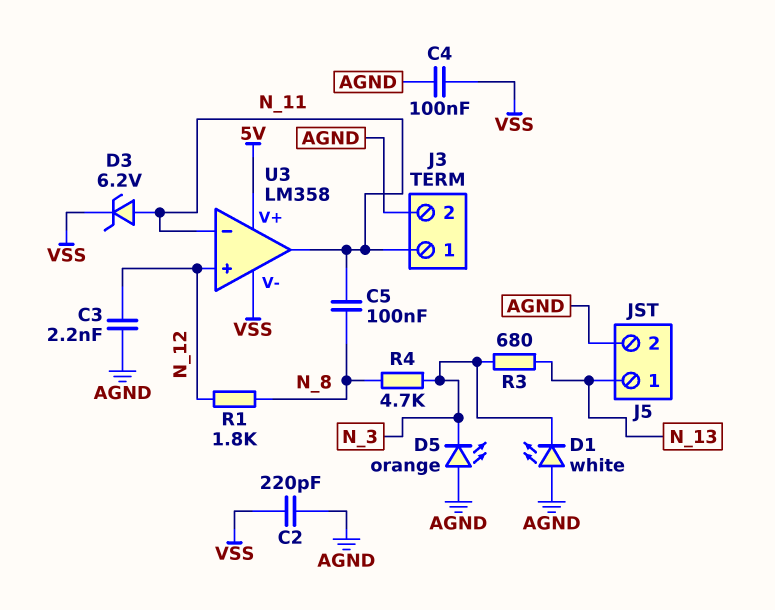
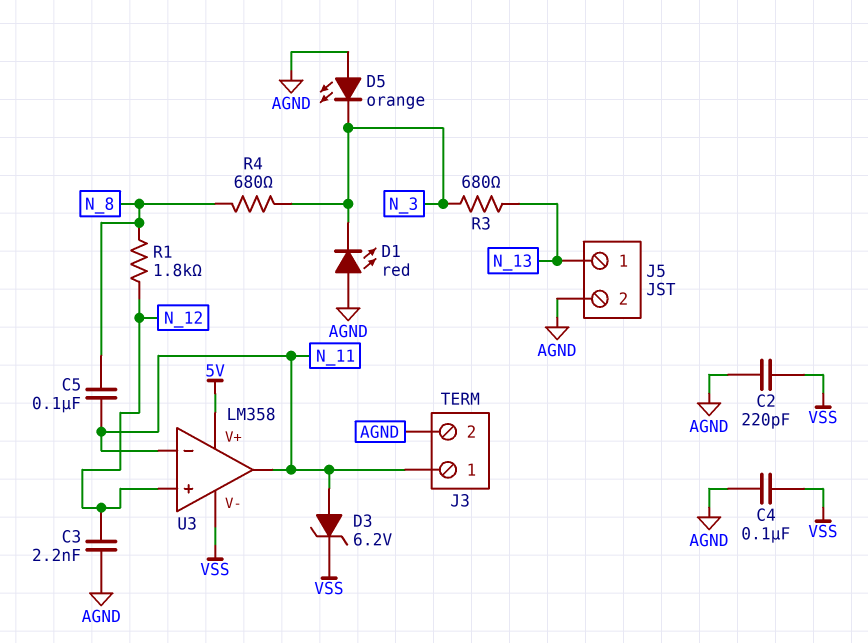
D1: LED white (A AGND, K N_3) -> LED red (A AGND, K N_3)
R4: 4.7k (N_3, N_8) -> 680 (N_3, N_8)

